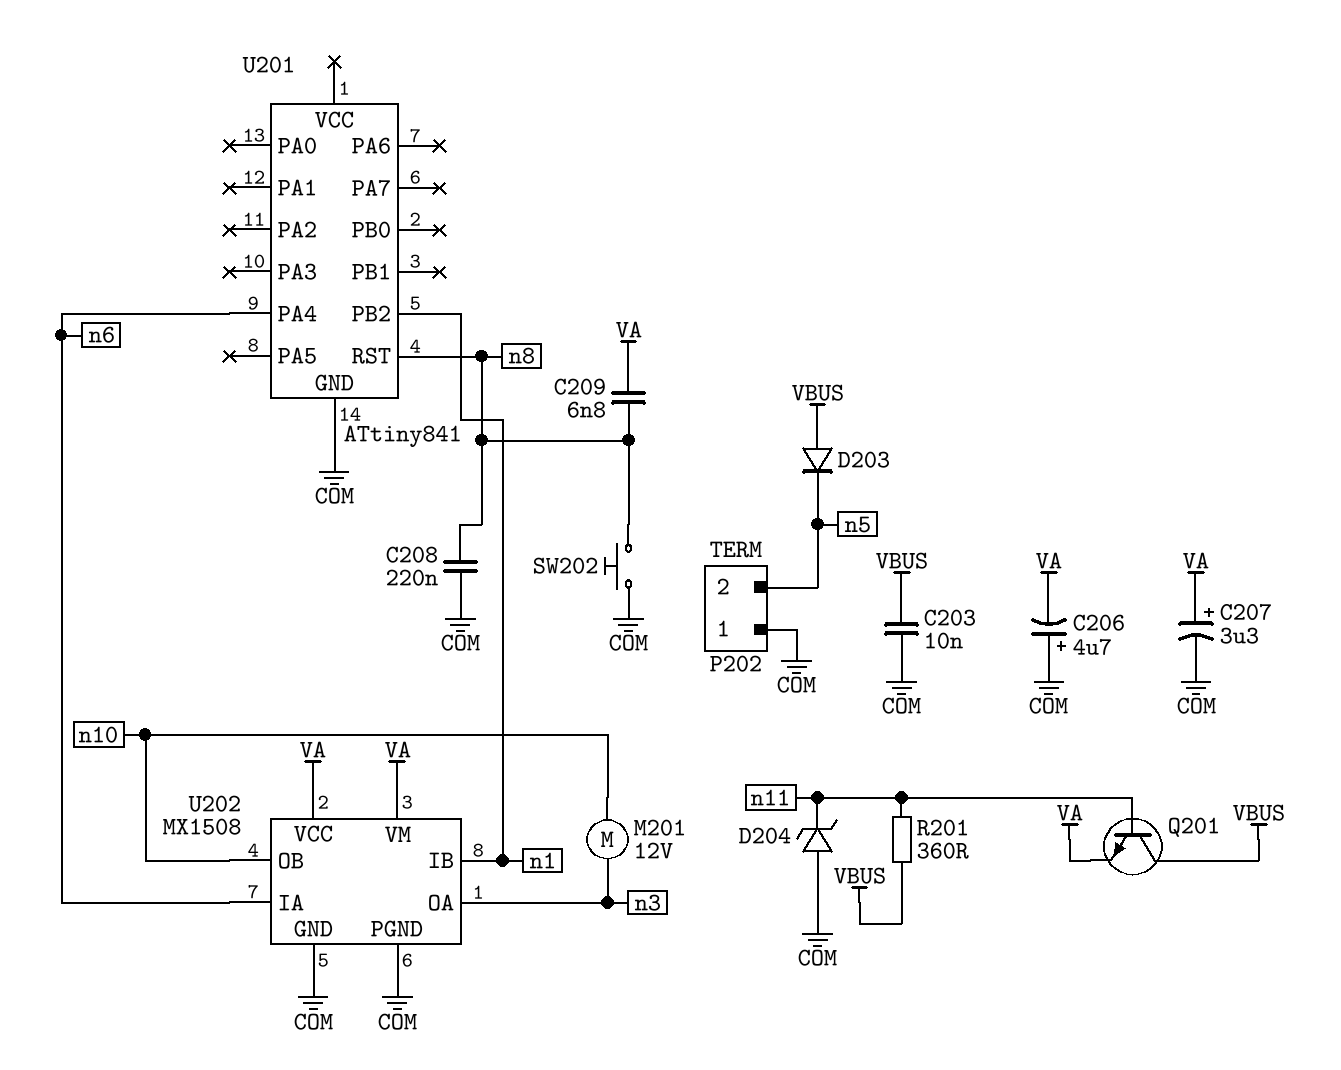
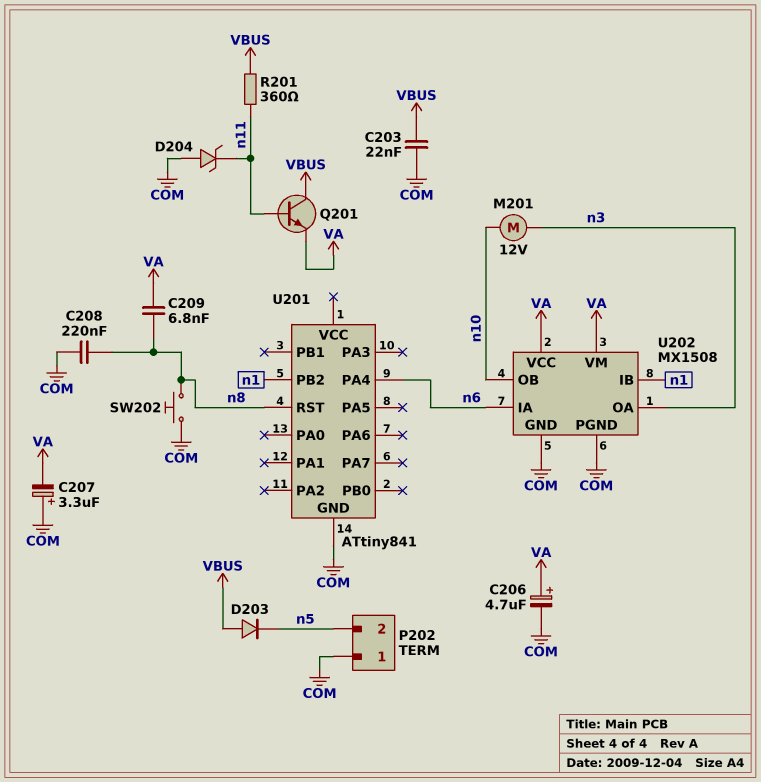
C203: 10nF (COM, VBUS) -> 22nF (COM, VBUS)
C206: 4.7uF (plus COM, minus VA) -> 4.7uF (plus VA, minus COM)
C207: 3.3uF (plus VA, minus COM) -> 3.3uF (plus COM, minus VA)

